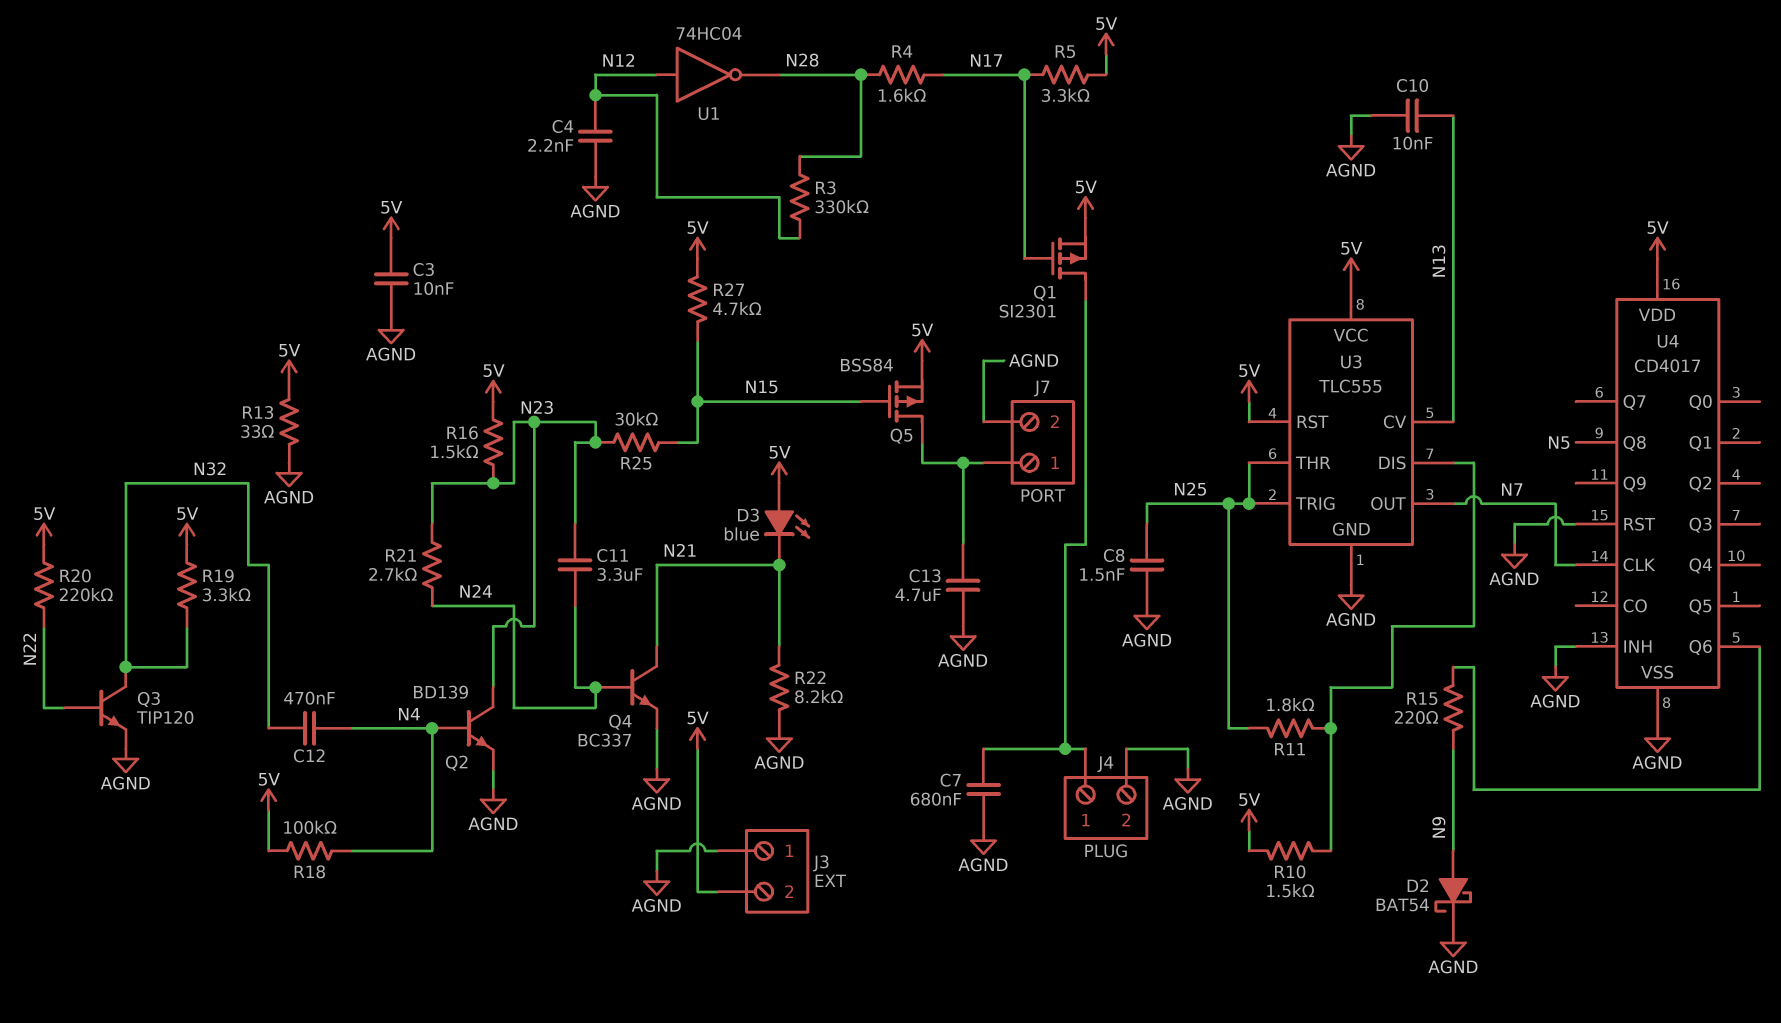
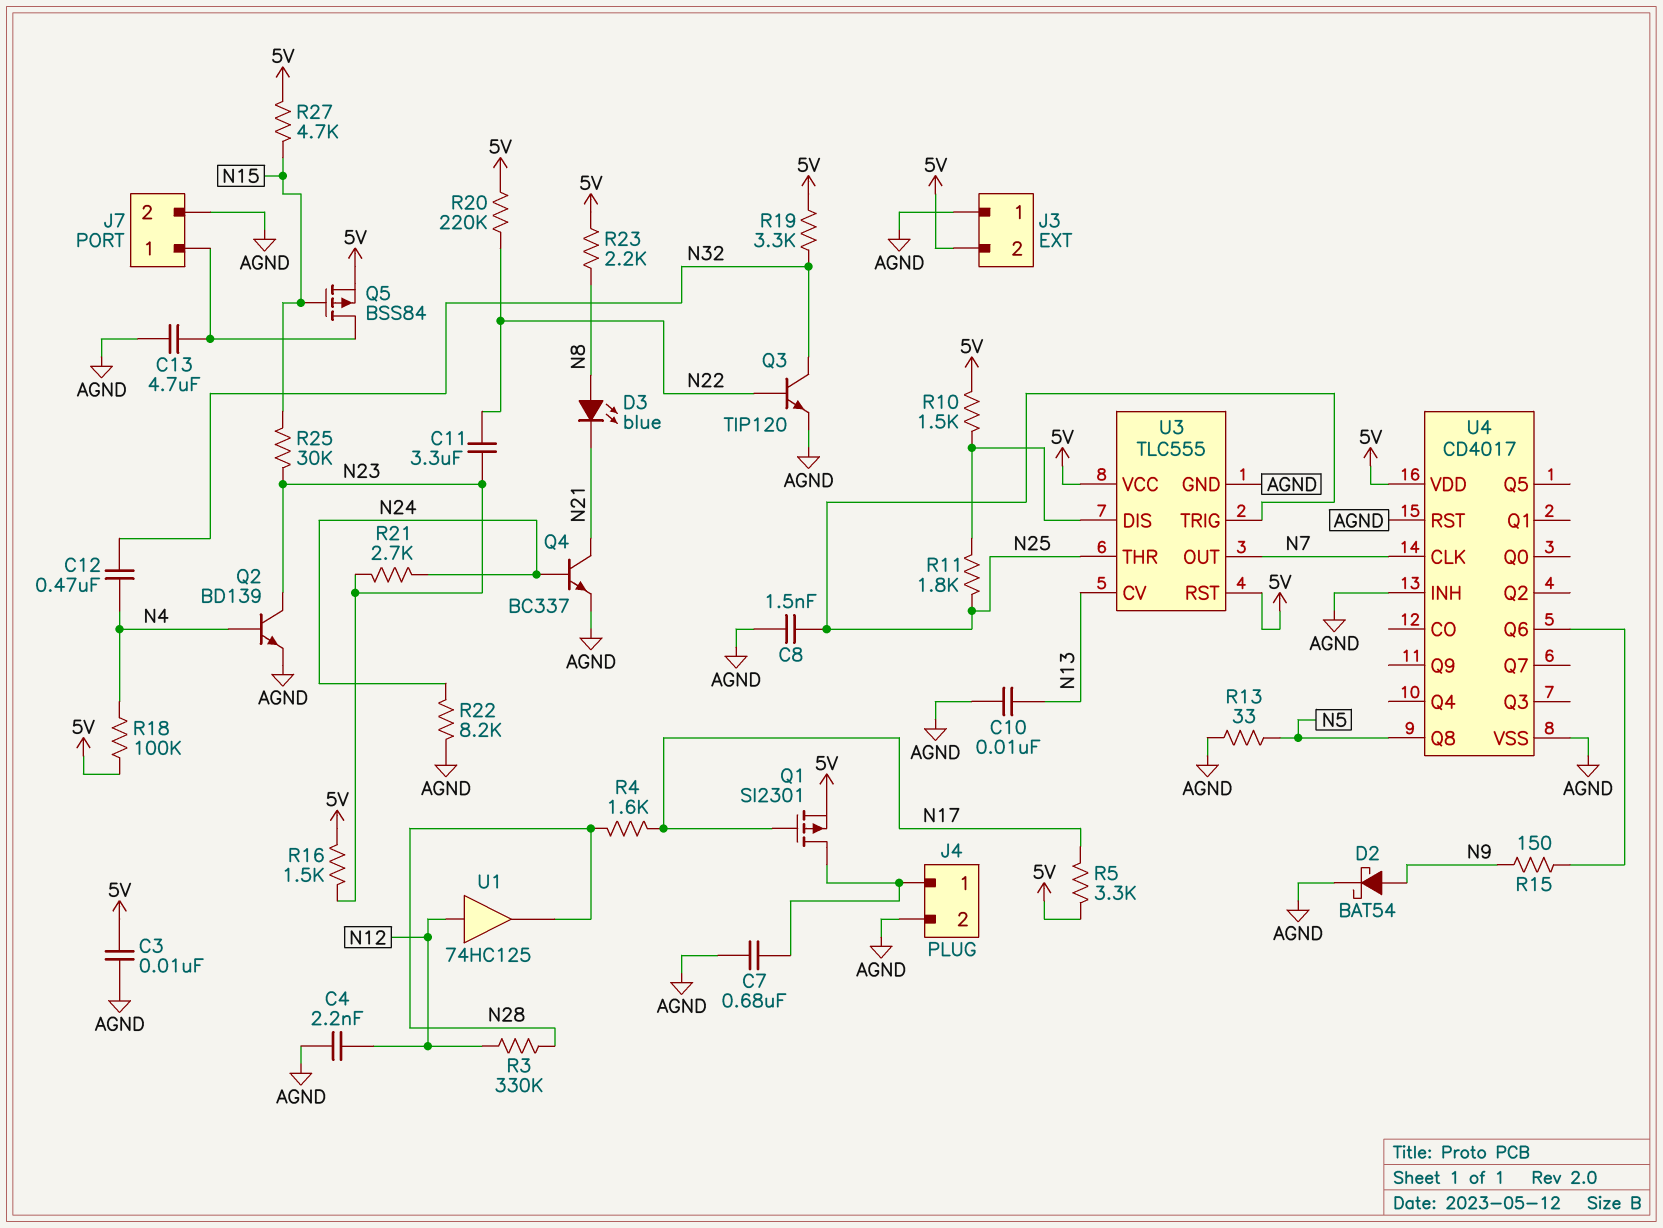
C11: 3.3uF (N23, N24) -> 3.3uF (N22, N23)
D3: LED blue (A 5V, K N21) -> LED blue (A N8, K N21)
R13: 33 (5V, AGND) -> 33 (AGND, N5)
R15: 220 (N9, U4/Q6) -> 150 (N9, U4/Q6)
R22: 8.2k (AGND, N21) -> 8.2k (AGND, N24)
R23: none -> 2.2k (5V, N8)
U1: NOT 74HC04 (in N12, out N28) -> buffer 74HC125 (in N12, out N28)

